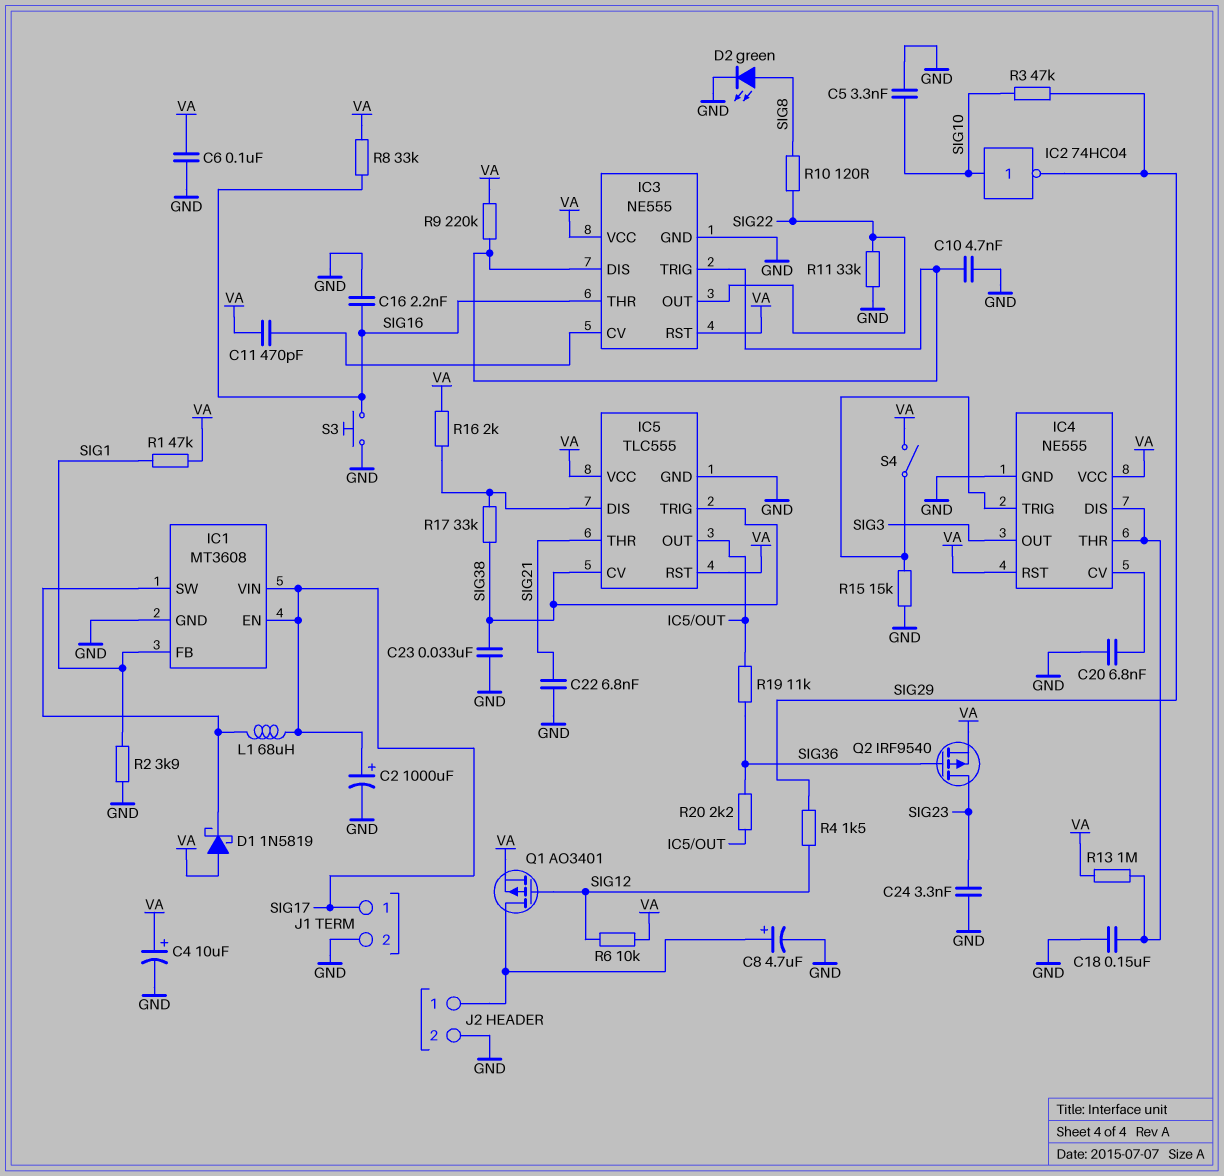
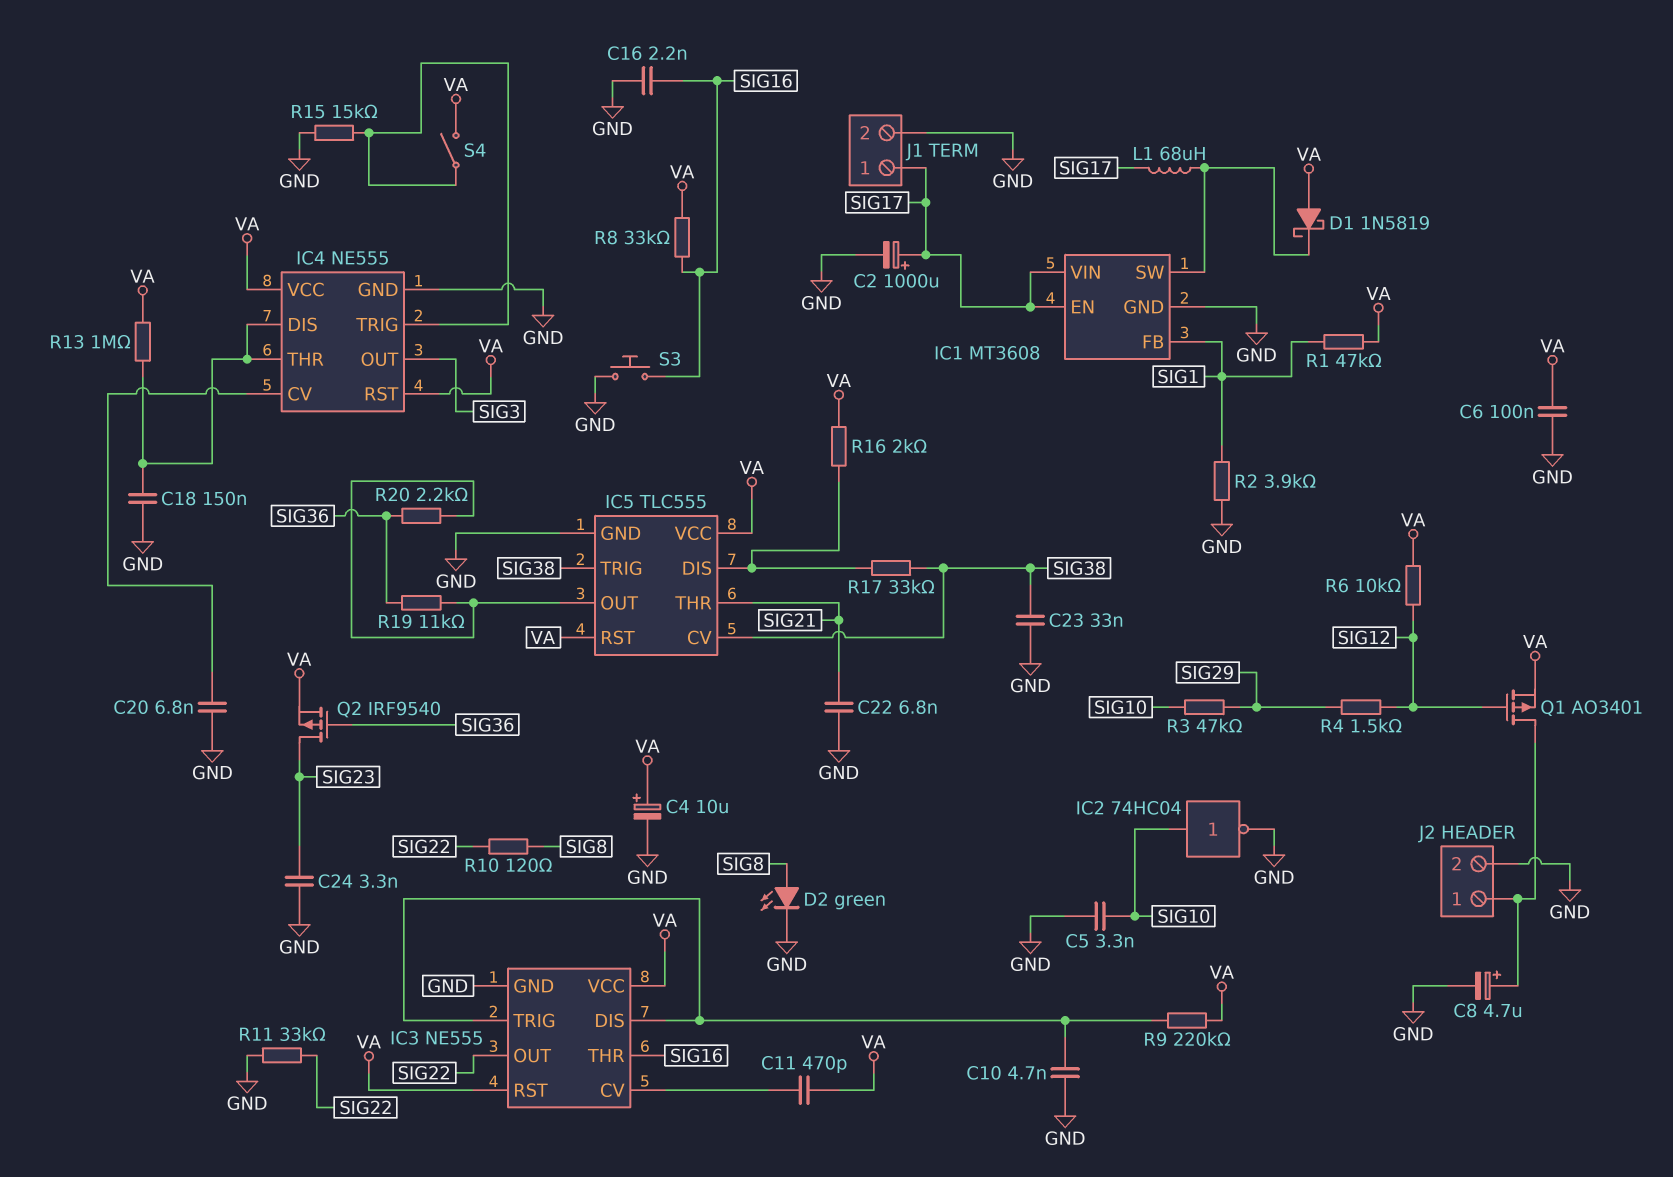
IC2: NOT 74HC04 (in SIG10, out SIG29) -> NOT 74HC04 (in SIG10, out GND)

